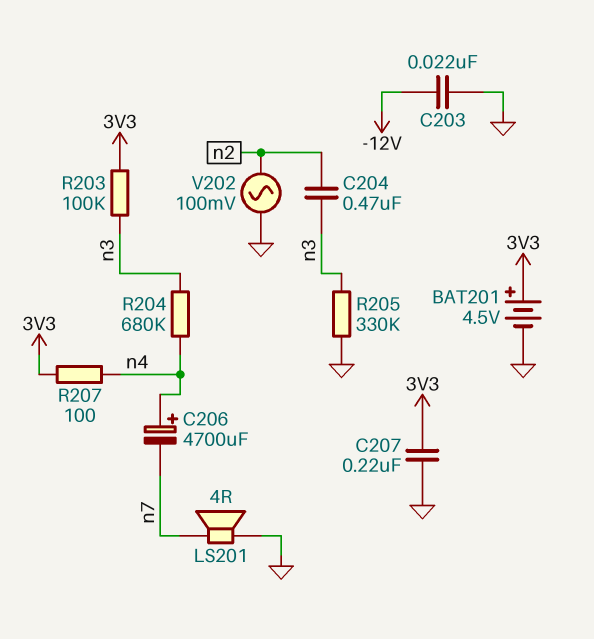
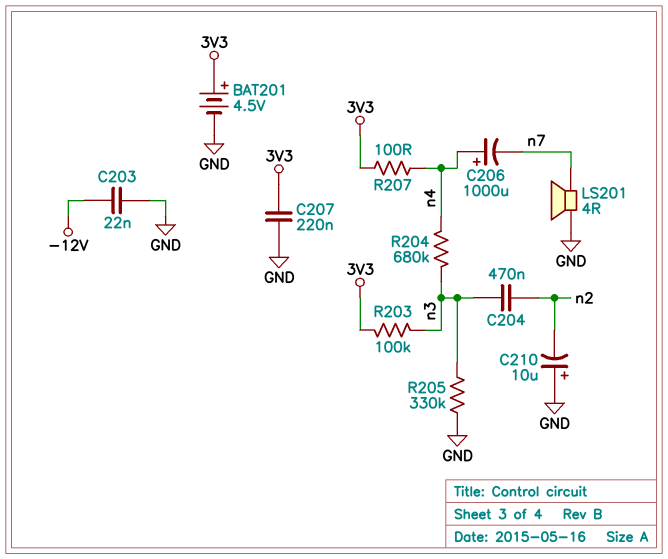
C206: 4700uF (plus n4, minus n7) -> 1000uF (plus n4, minus n7)
C210: none -> 10uF (plus GND, minus n2)
V202: AC 100mV (GND, n2) -> none

